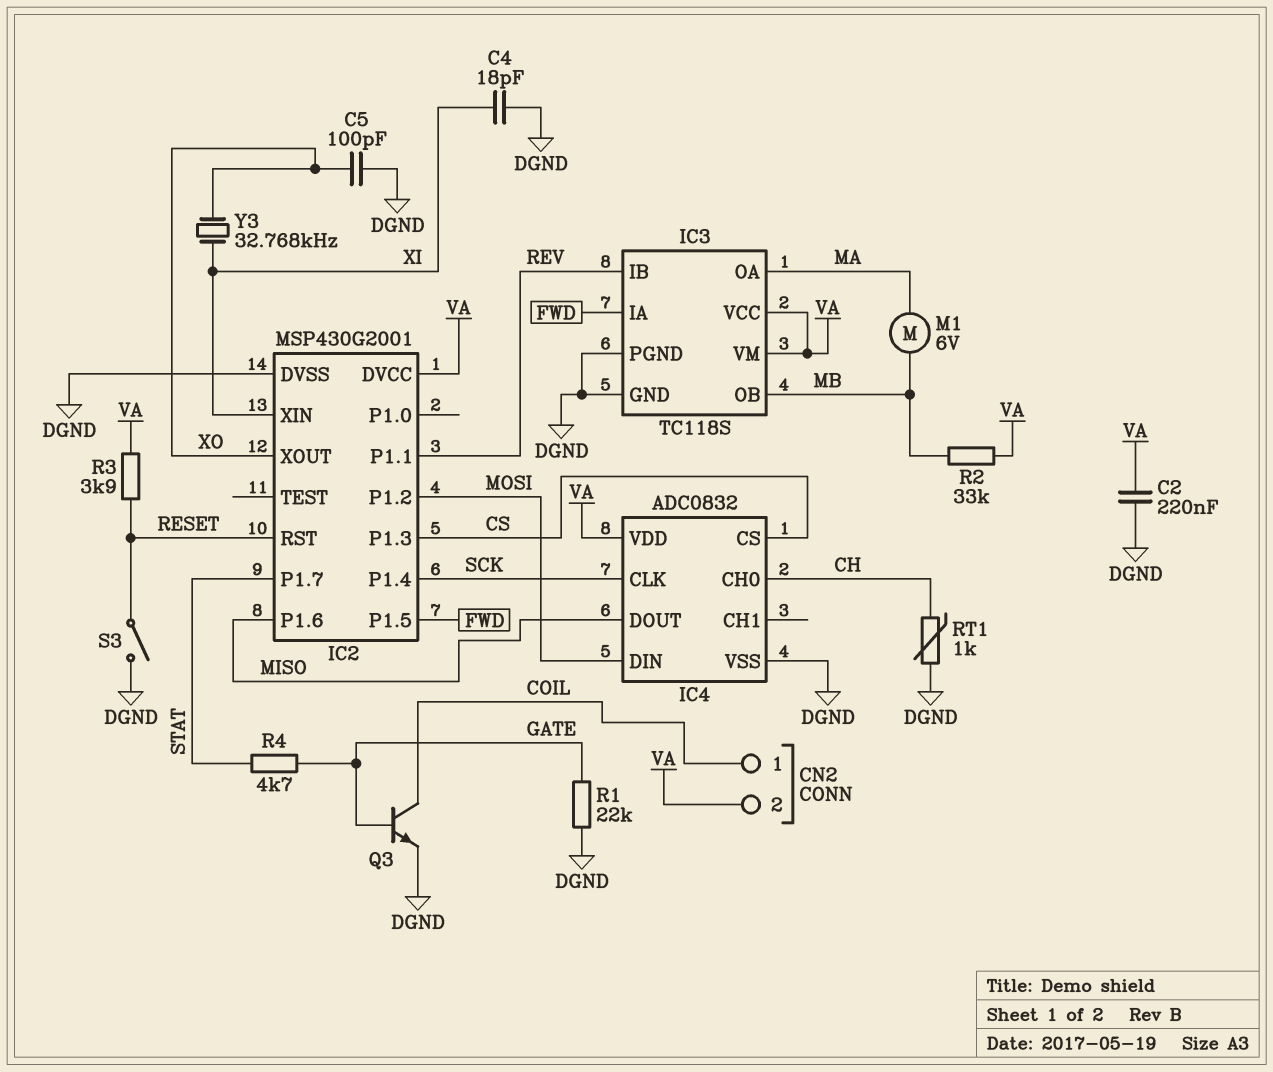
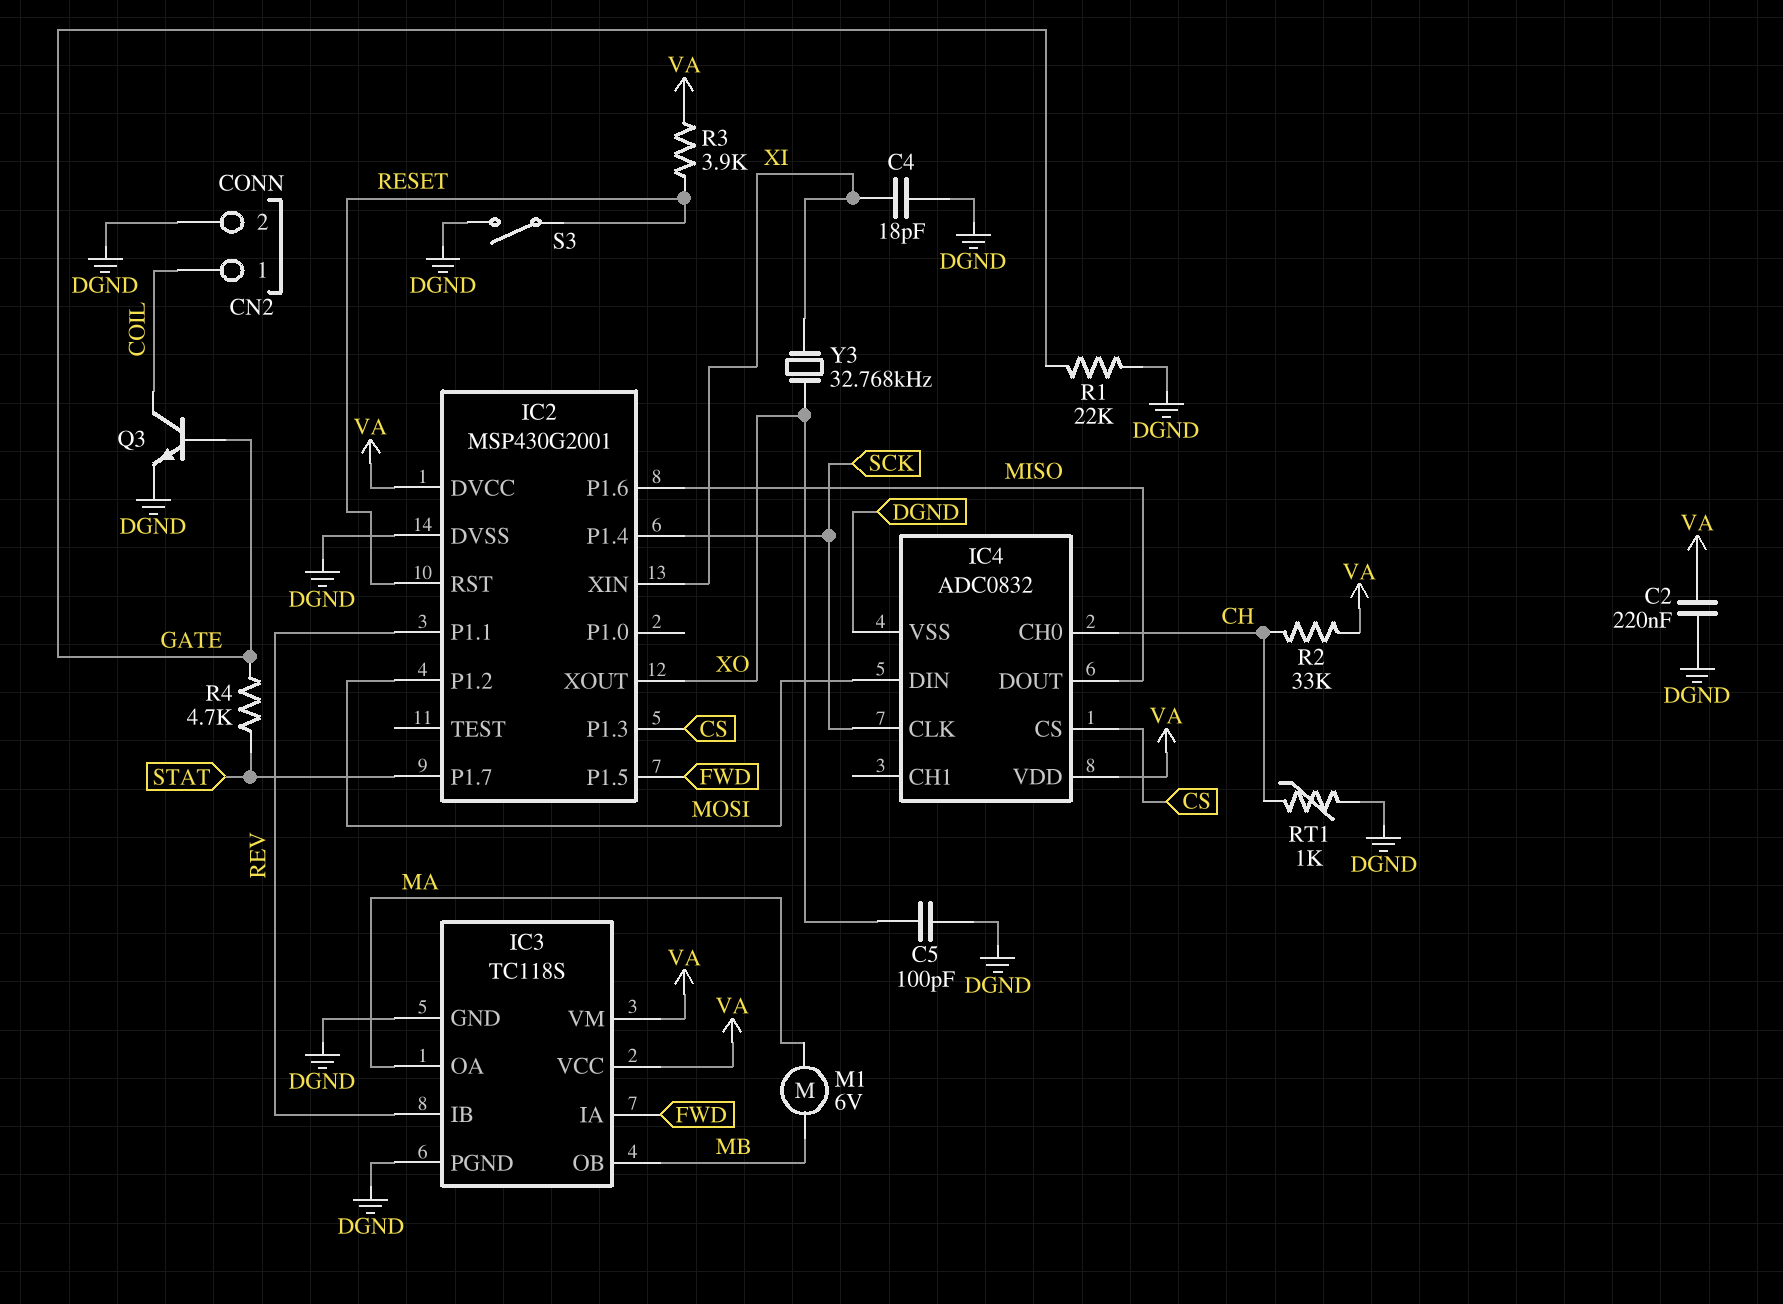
CN2 pin 2: VA -> DGND
R2: 33k (MB, VA) -> 33k (CH, VA)

